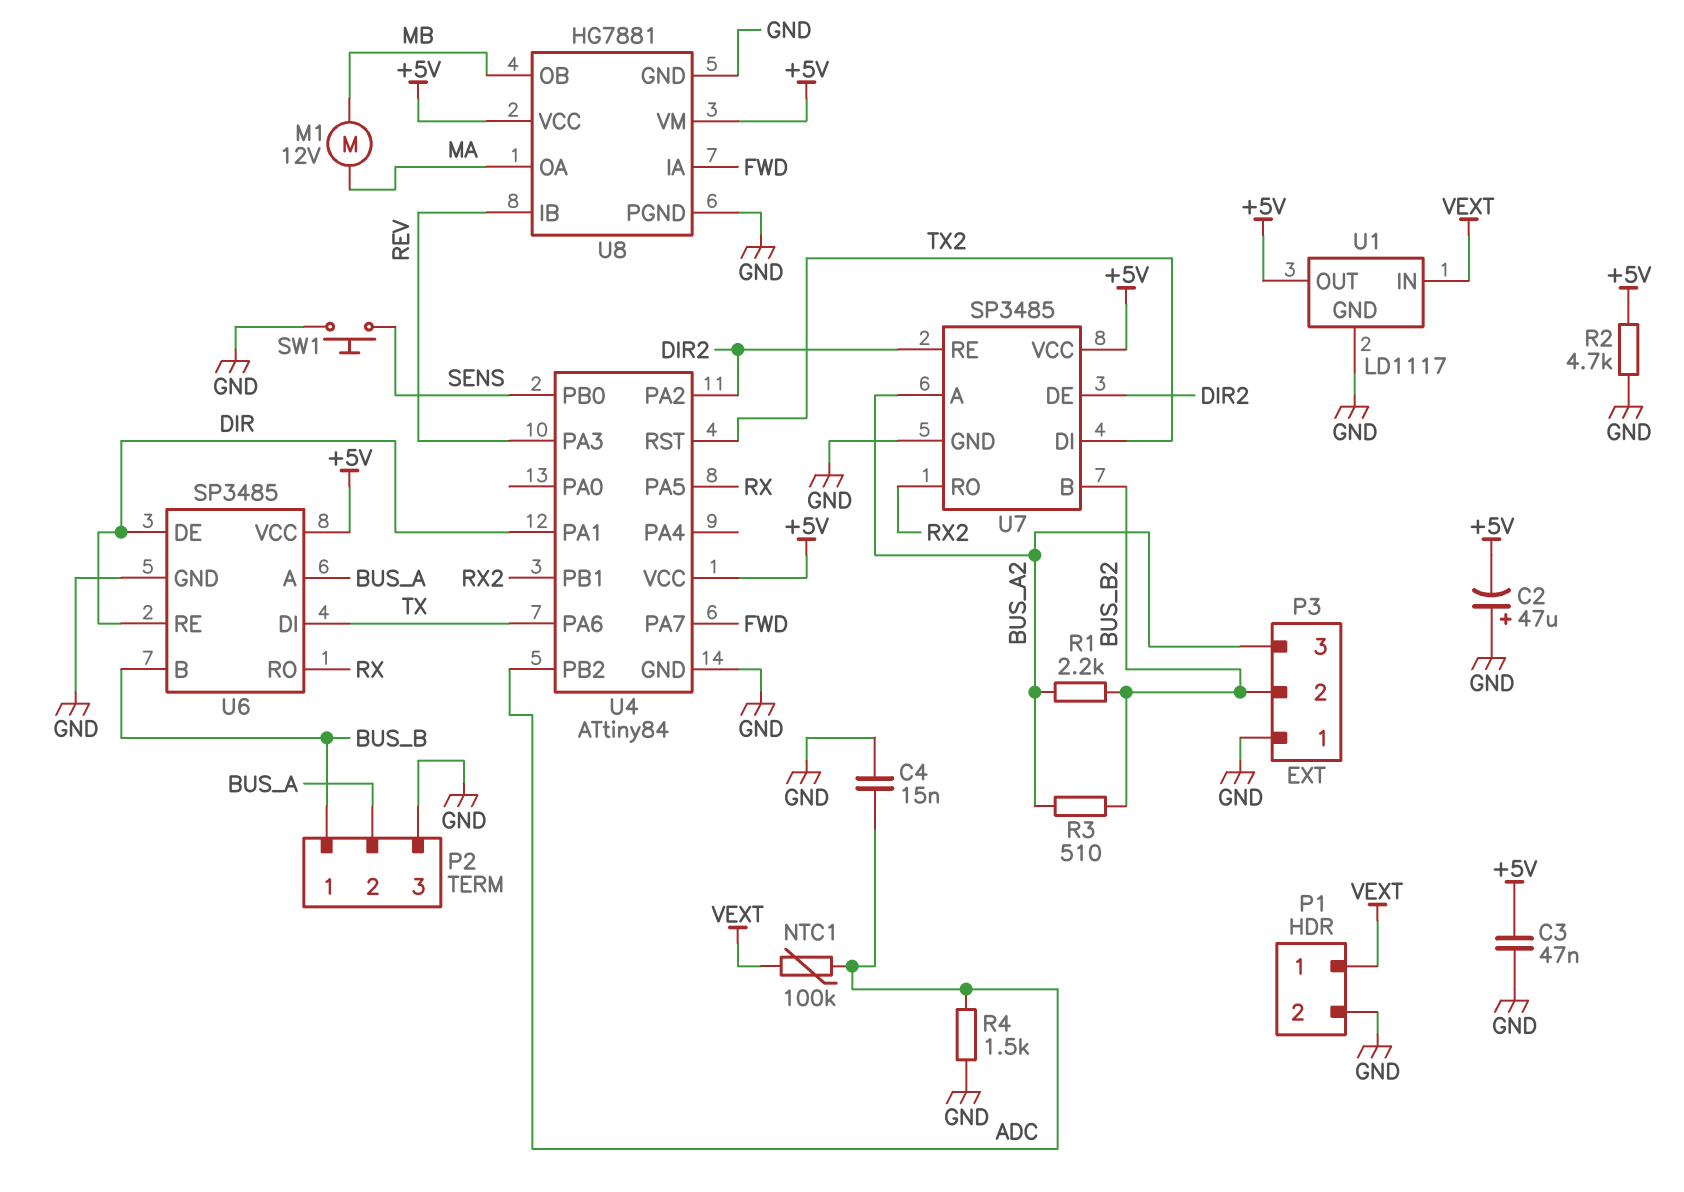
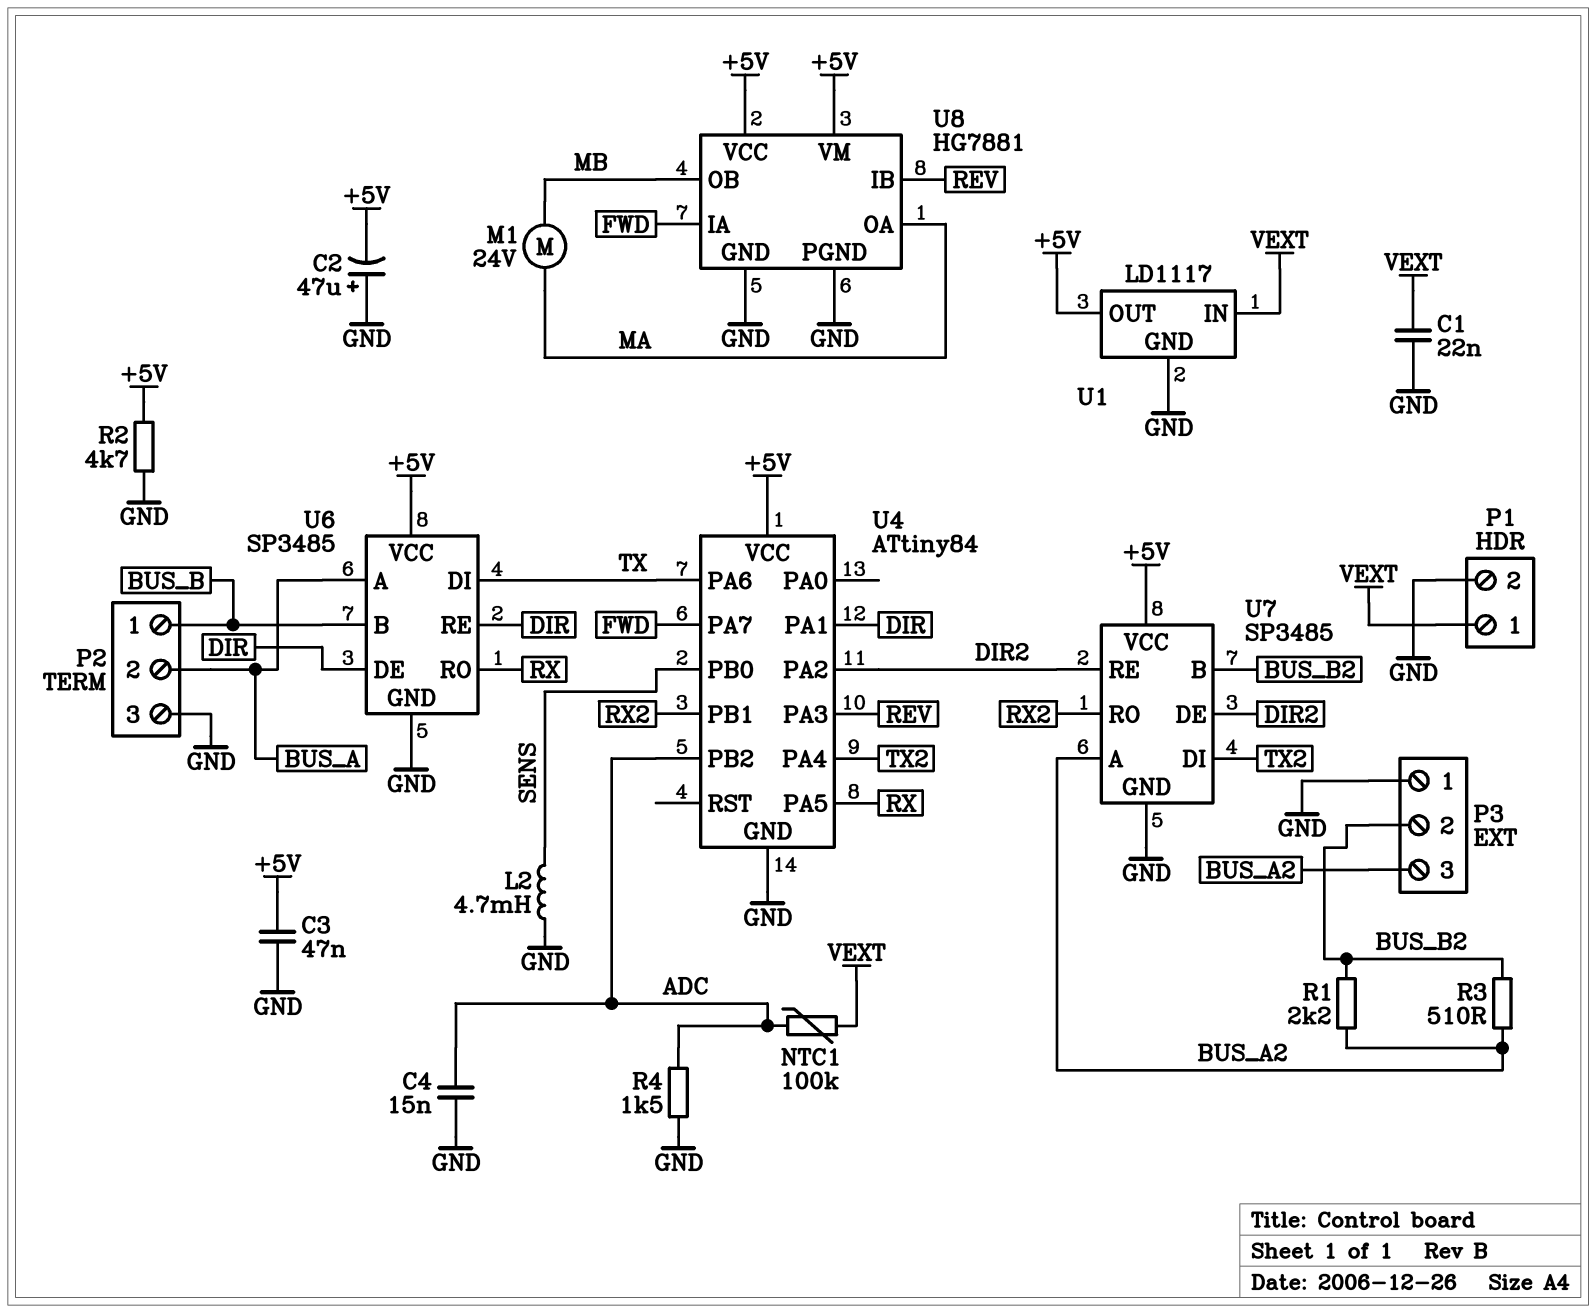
C1: none -> 22nF (GND, VEXT)
L2: none -> 4.7mH (GND, SENS)
M1: motor 12V (MA, MB) -> motor 24V (MA, MB)
SW1: button (GND, SENS) -> none
U4 pin PA4: none -> TX2
U4 pin RST: TX2 -> none

